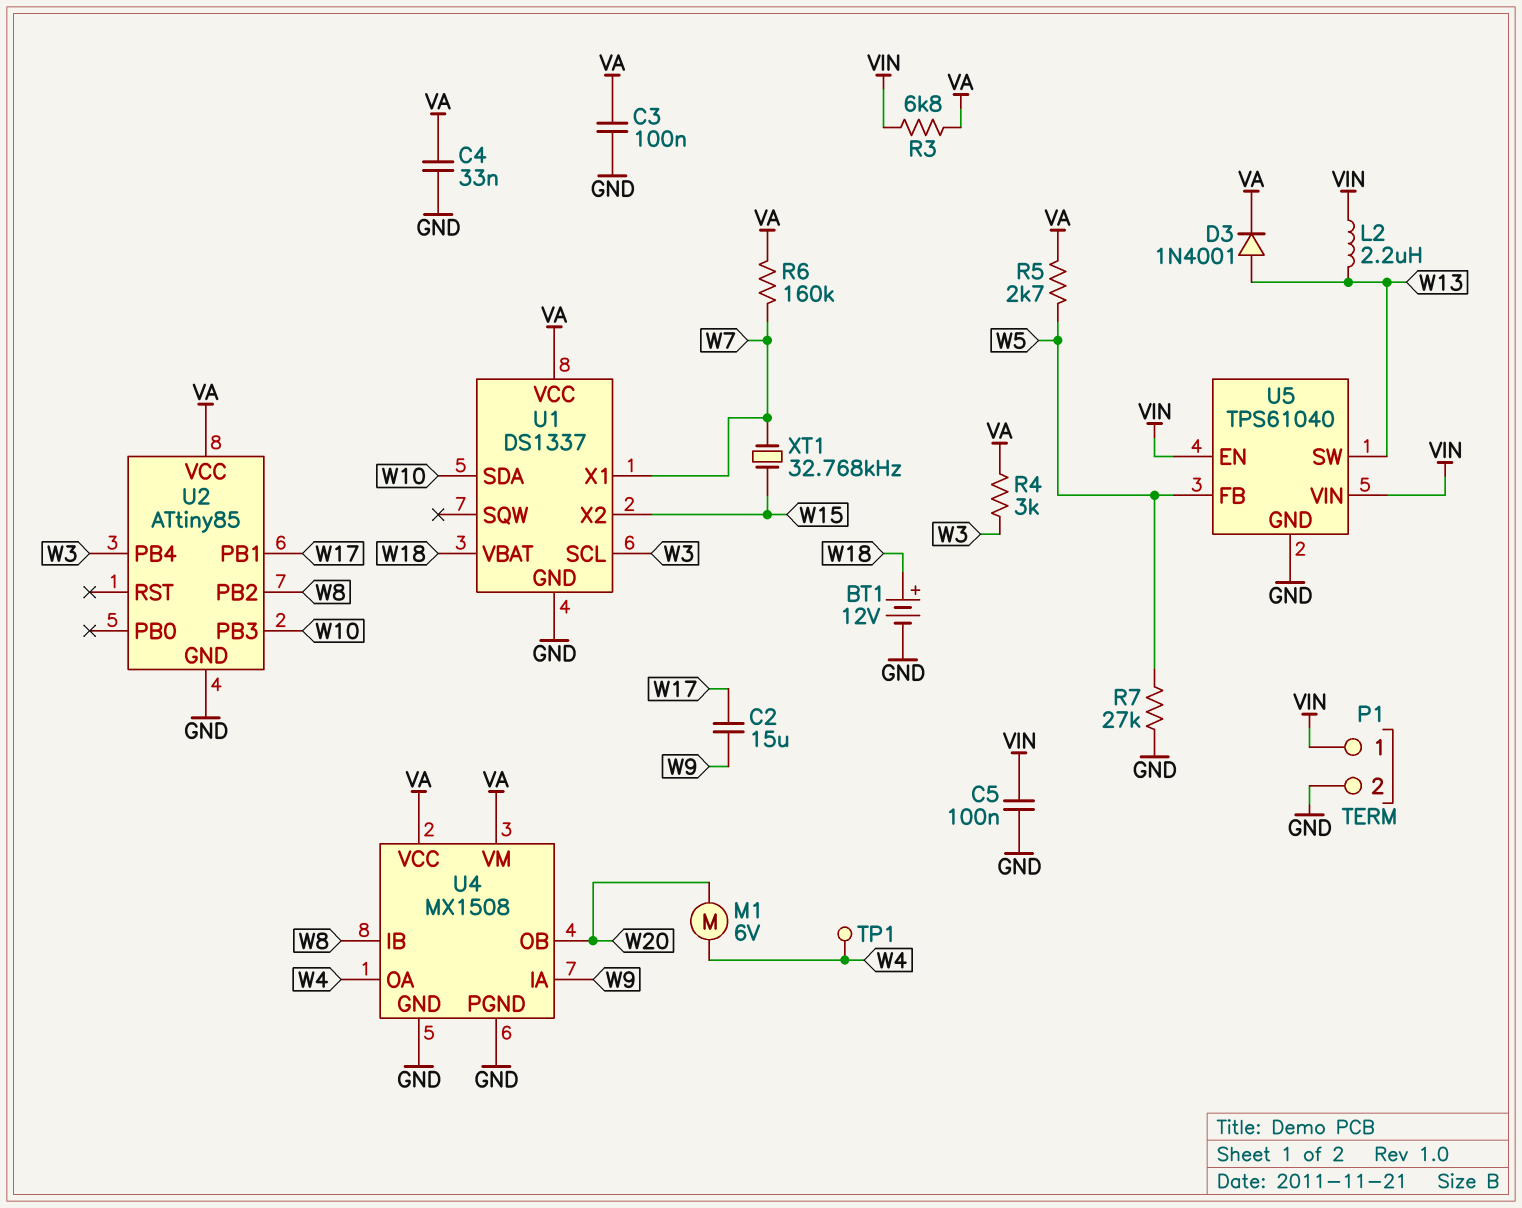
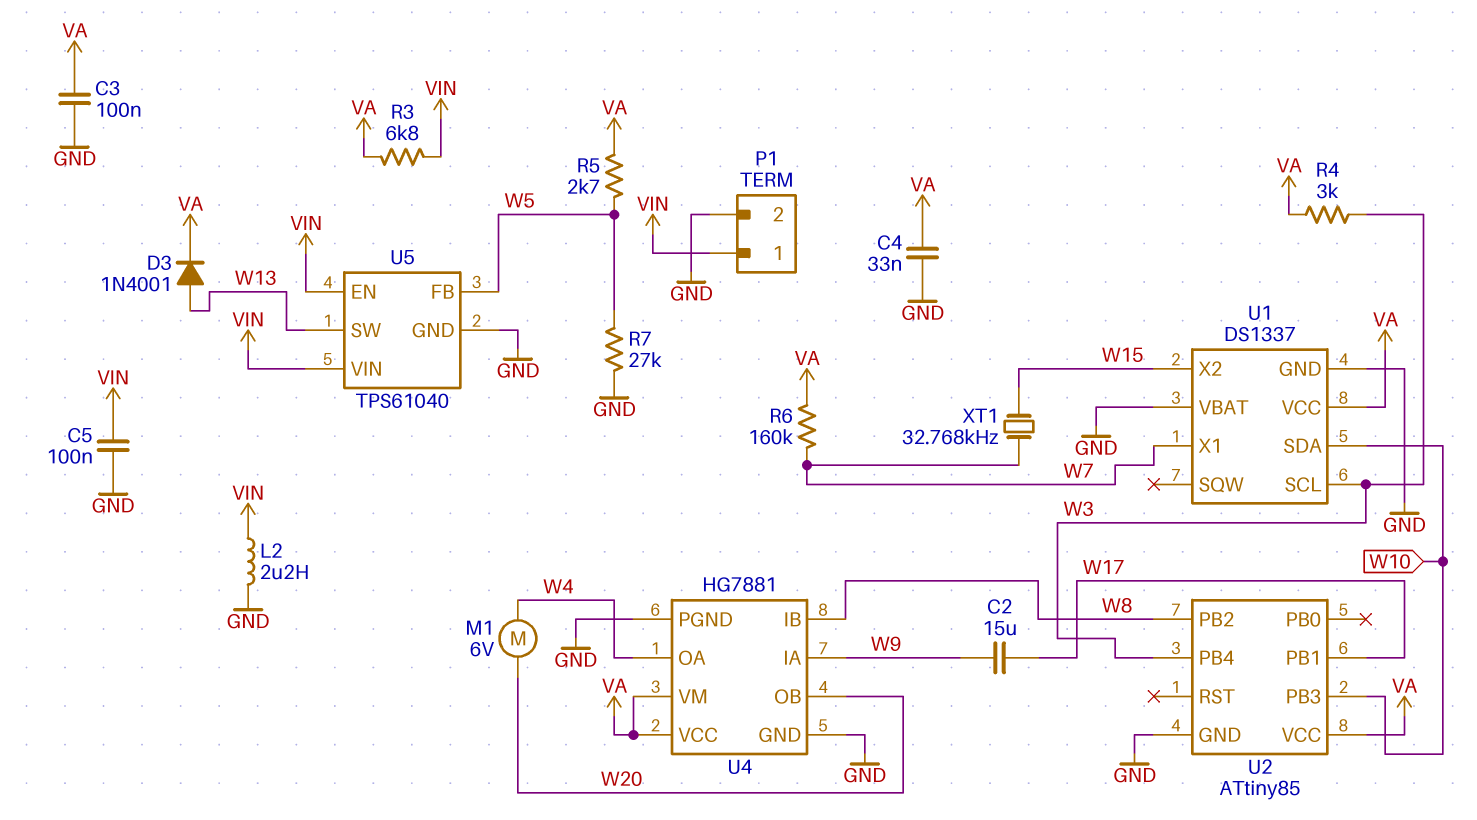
BT1: 12V (plus W18, minus GND) -> none
L2: 2.2uH (VIN, W13) -> 2.2uH (GND, VIN)
TP1: test point (W4) -> none
U1 pin VBAT: W18 -> GND
U4: MX1508 -> HG7881

